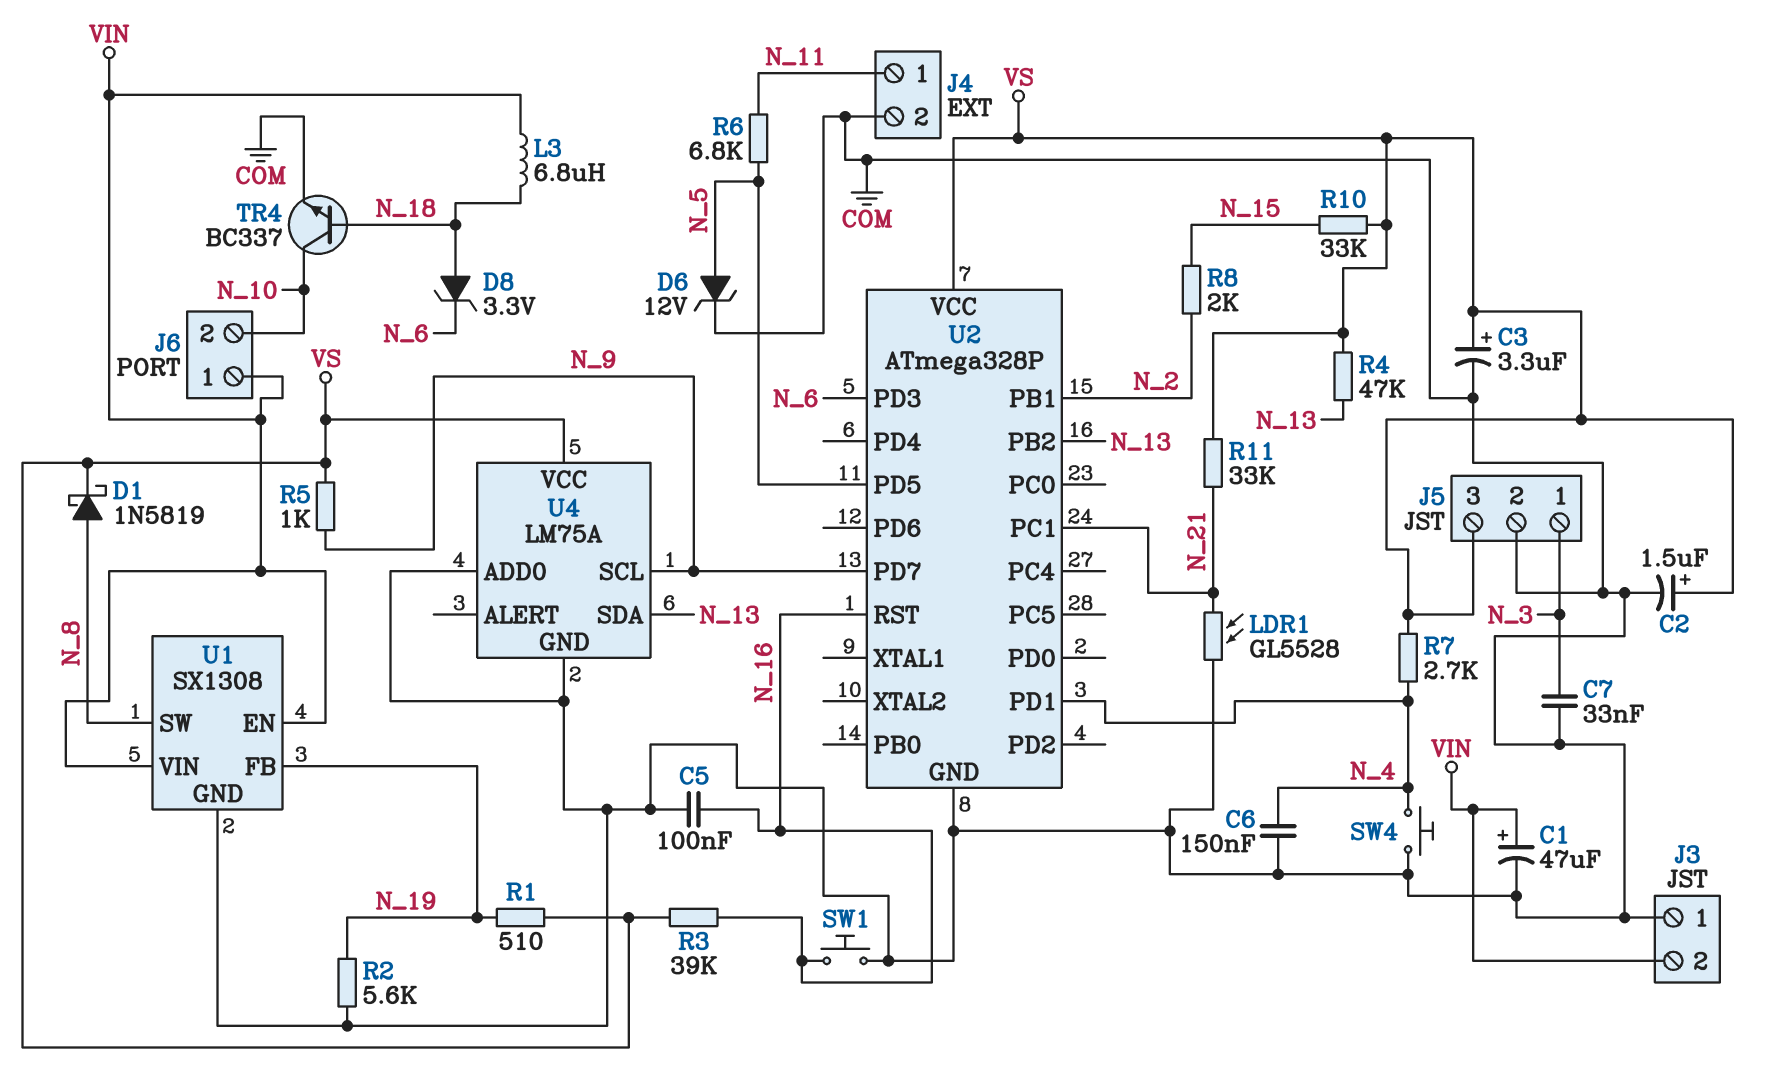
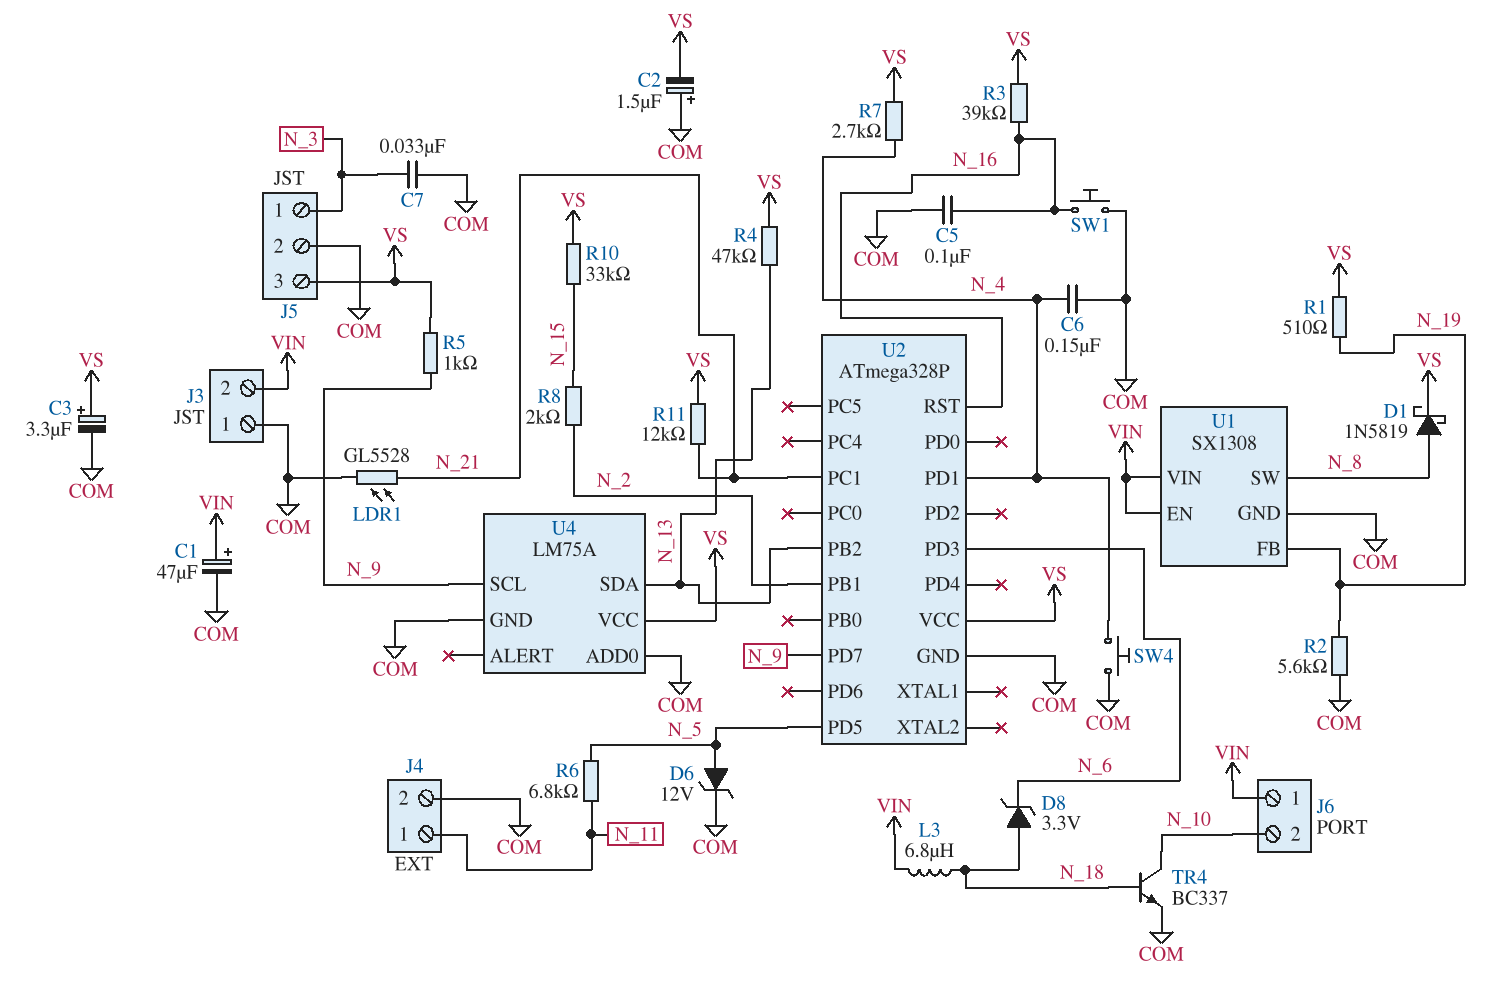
C2: 1.5uF (plus VS, minus COM) -> 1.5uF (plus COM, minus VS)
R11: 33k (N_21, VS) -> 12k (N_21, VS)

